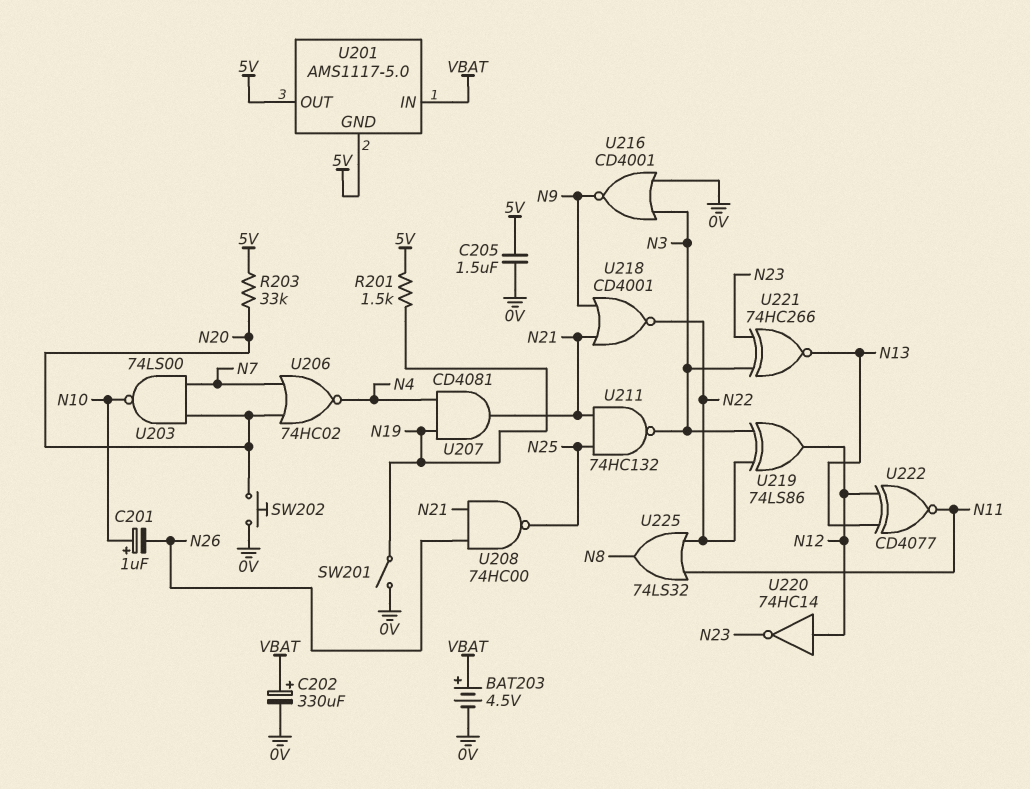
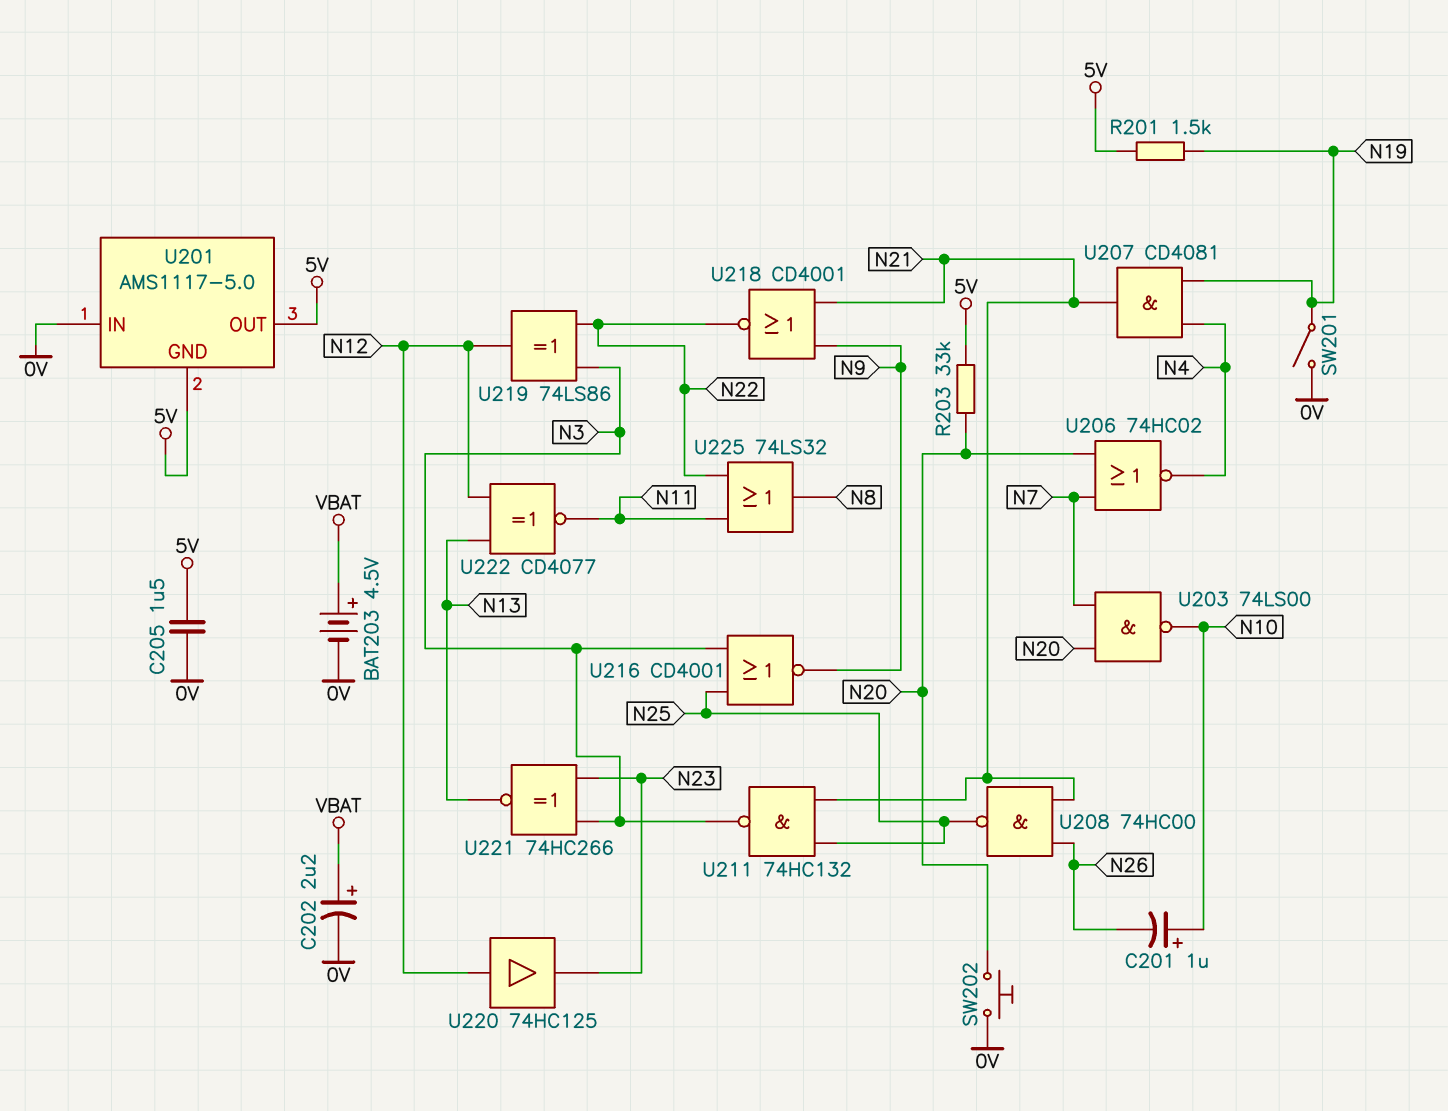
C202: 330uF (plus VBAT, minus 0V) -> 2.2uF (plus VBAT, minus 0V)
U201 pin IN: VBAT -> 0V
U216: NOR CD4001 (in 0V, in N3, out N9) -> NOR CD4001 (in N3, in N25, out N9)
U220: NOT 74HC14 (in N12, out N23) -> buffer 74HC125 (in N12, out N23)

